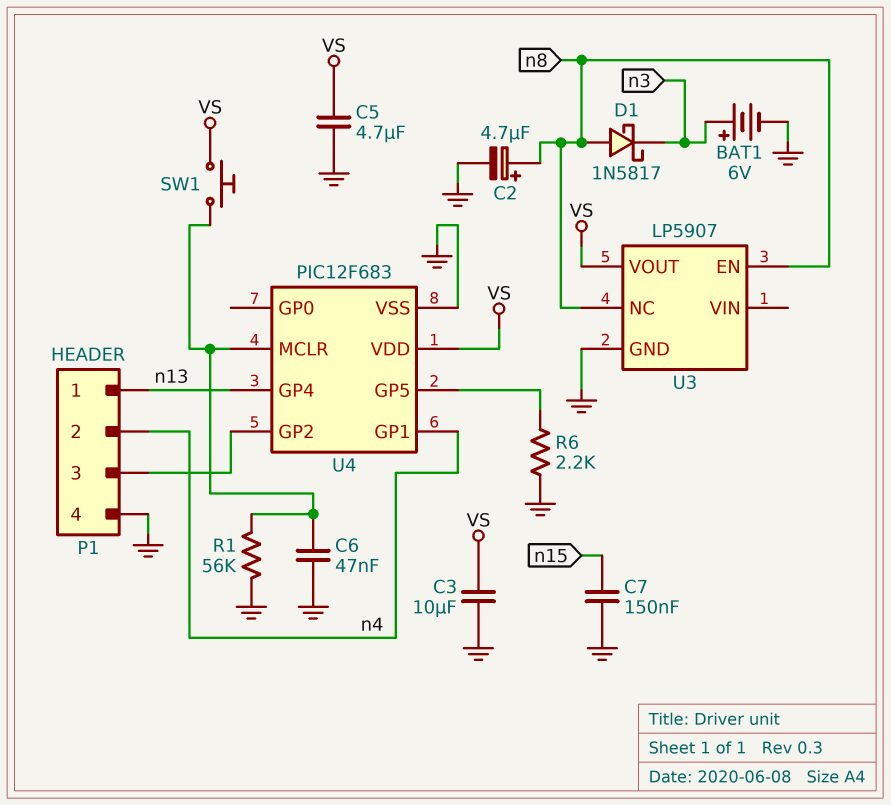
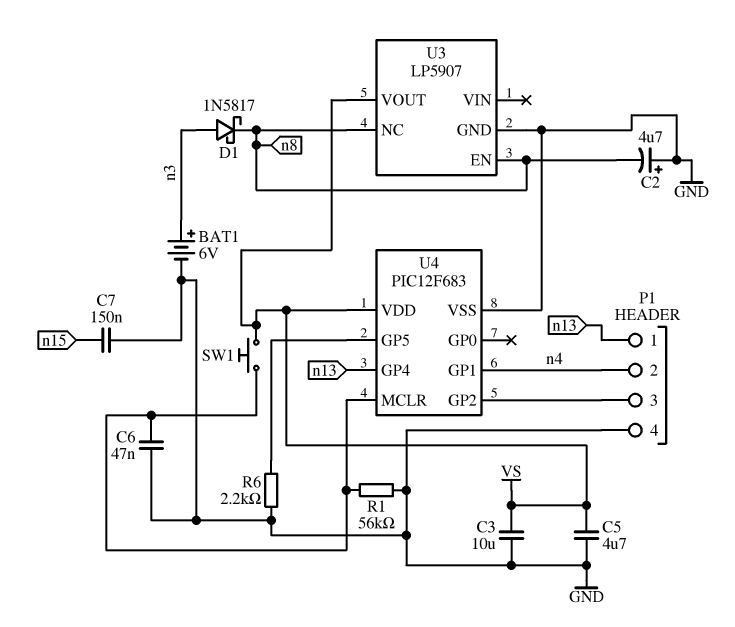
C2: 4.7uF (plus n8, minus GND) -> 4.7uF (plus GND, minus n8)
D1: schottky 1N5817 (A n8, K n3) -> schottky 1N5817 (A n3, K n8)

